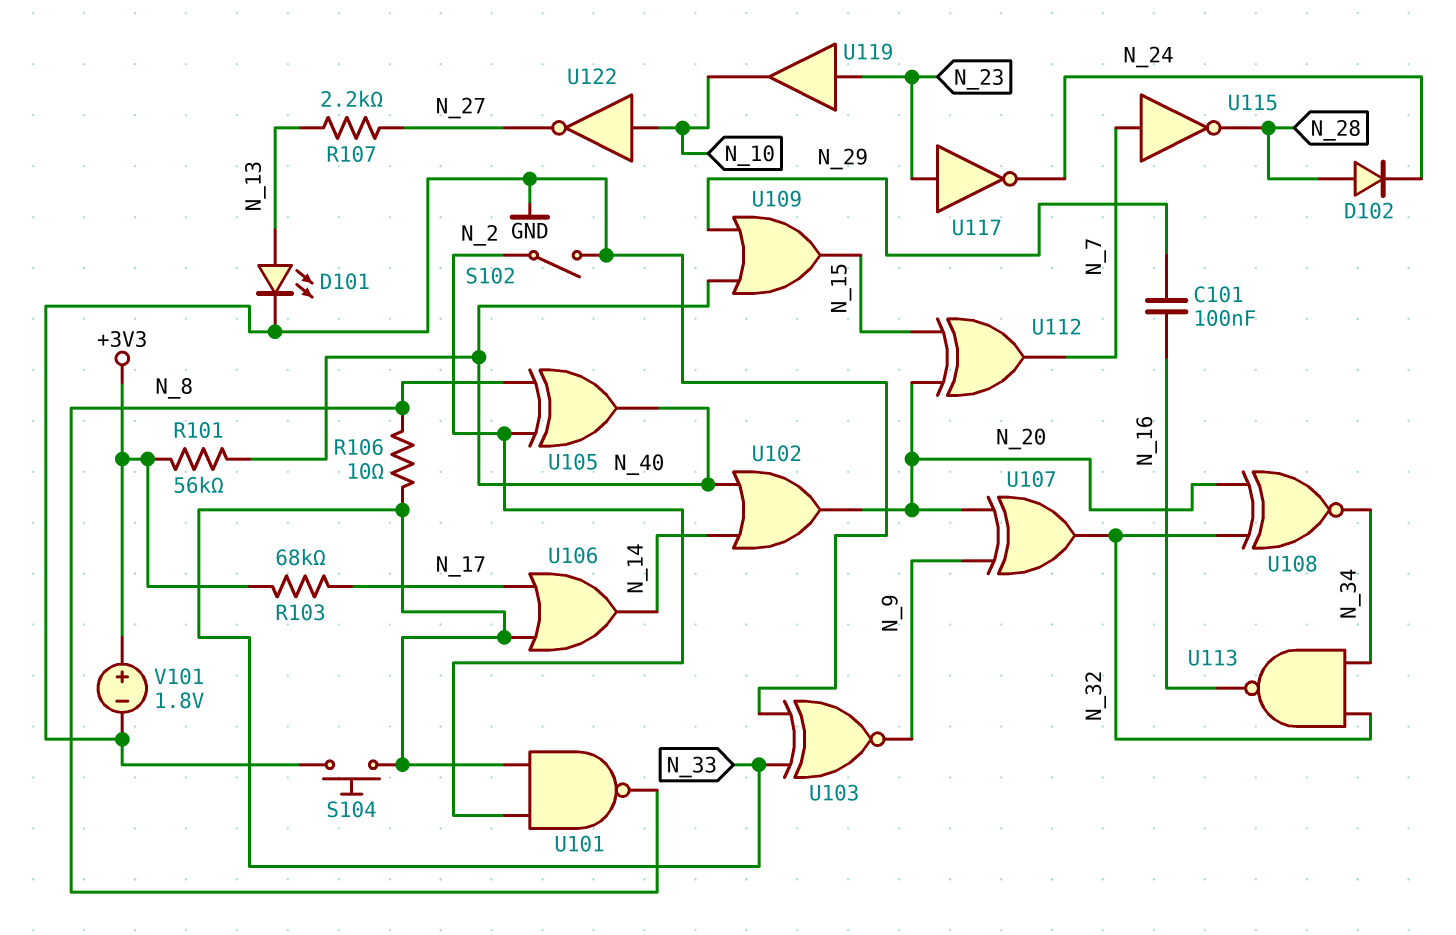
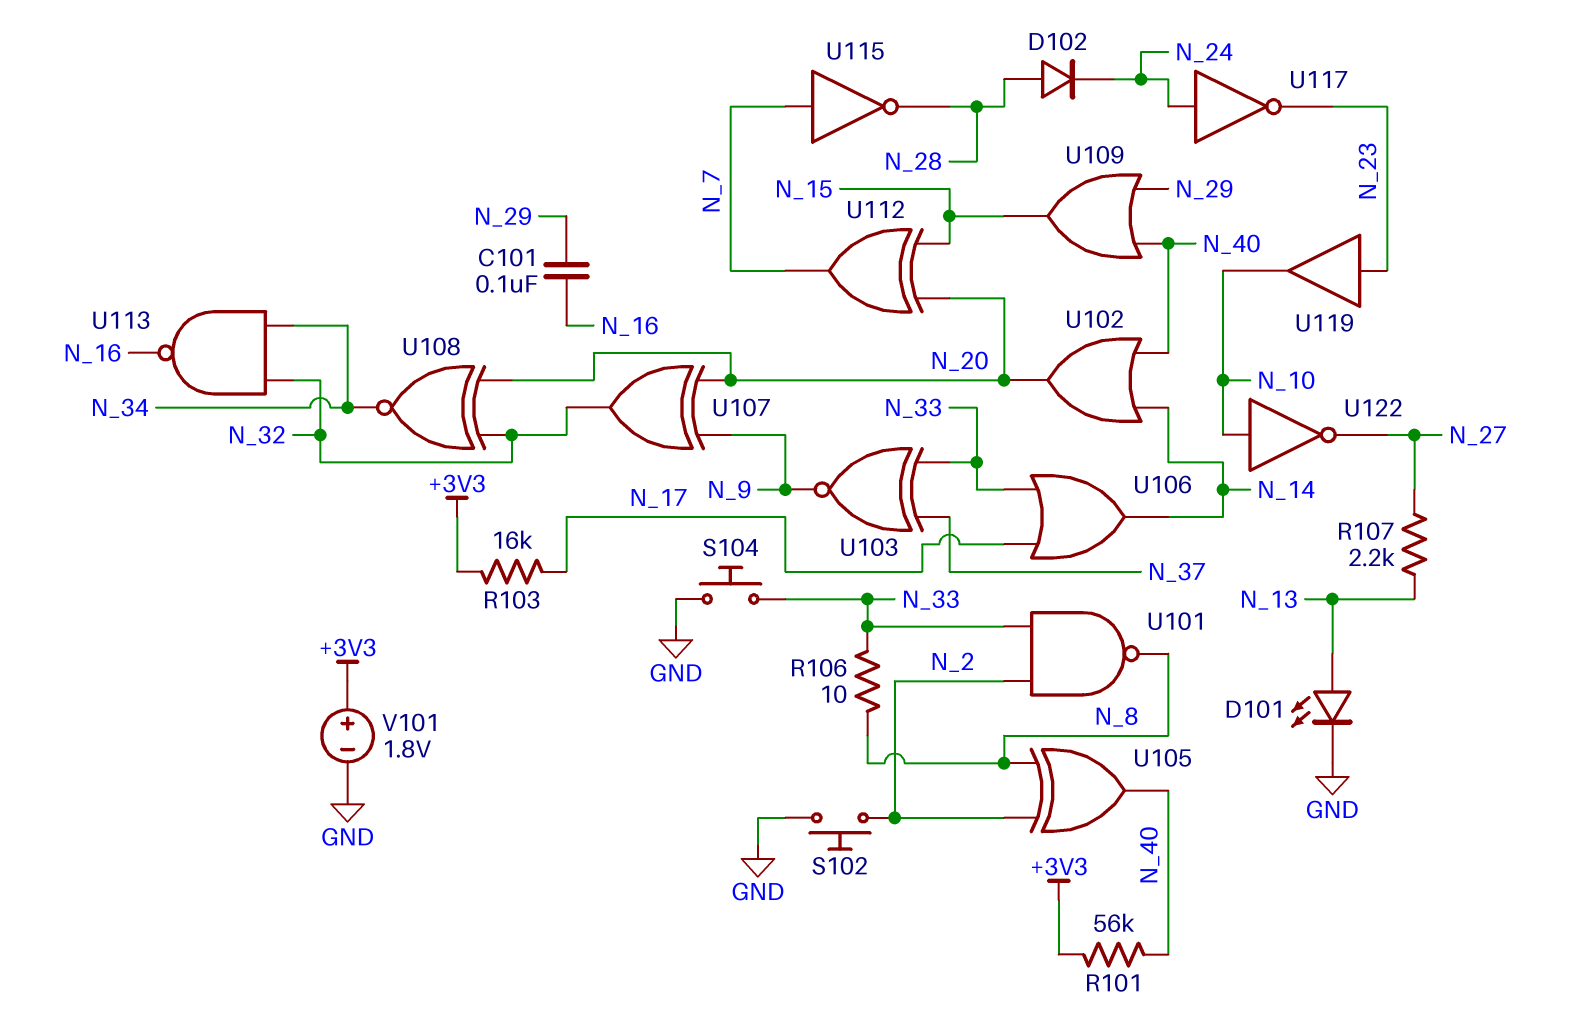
R103: 68k (+3V3, N_17) -> 16k (+3V3, N_17)
S102: switch (GND, N_2) -> button (GND, N_2)
U103: XNOR (in GND, in N_33, out N_9) -> XNOR (in N_33, in N_37, out N_9)
U117: NOT (in N_23, out N_24) -> NOT (in N_24, out N_23)

